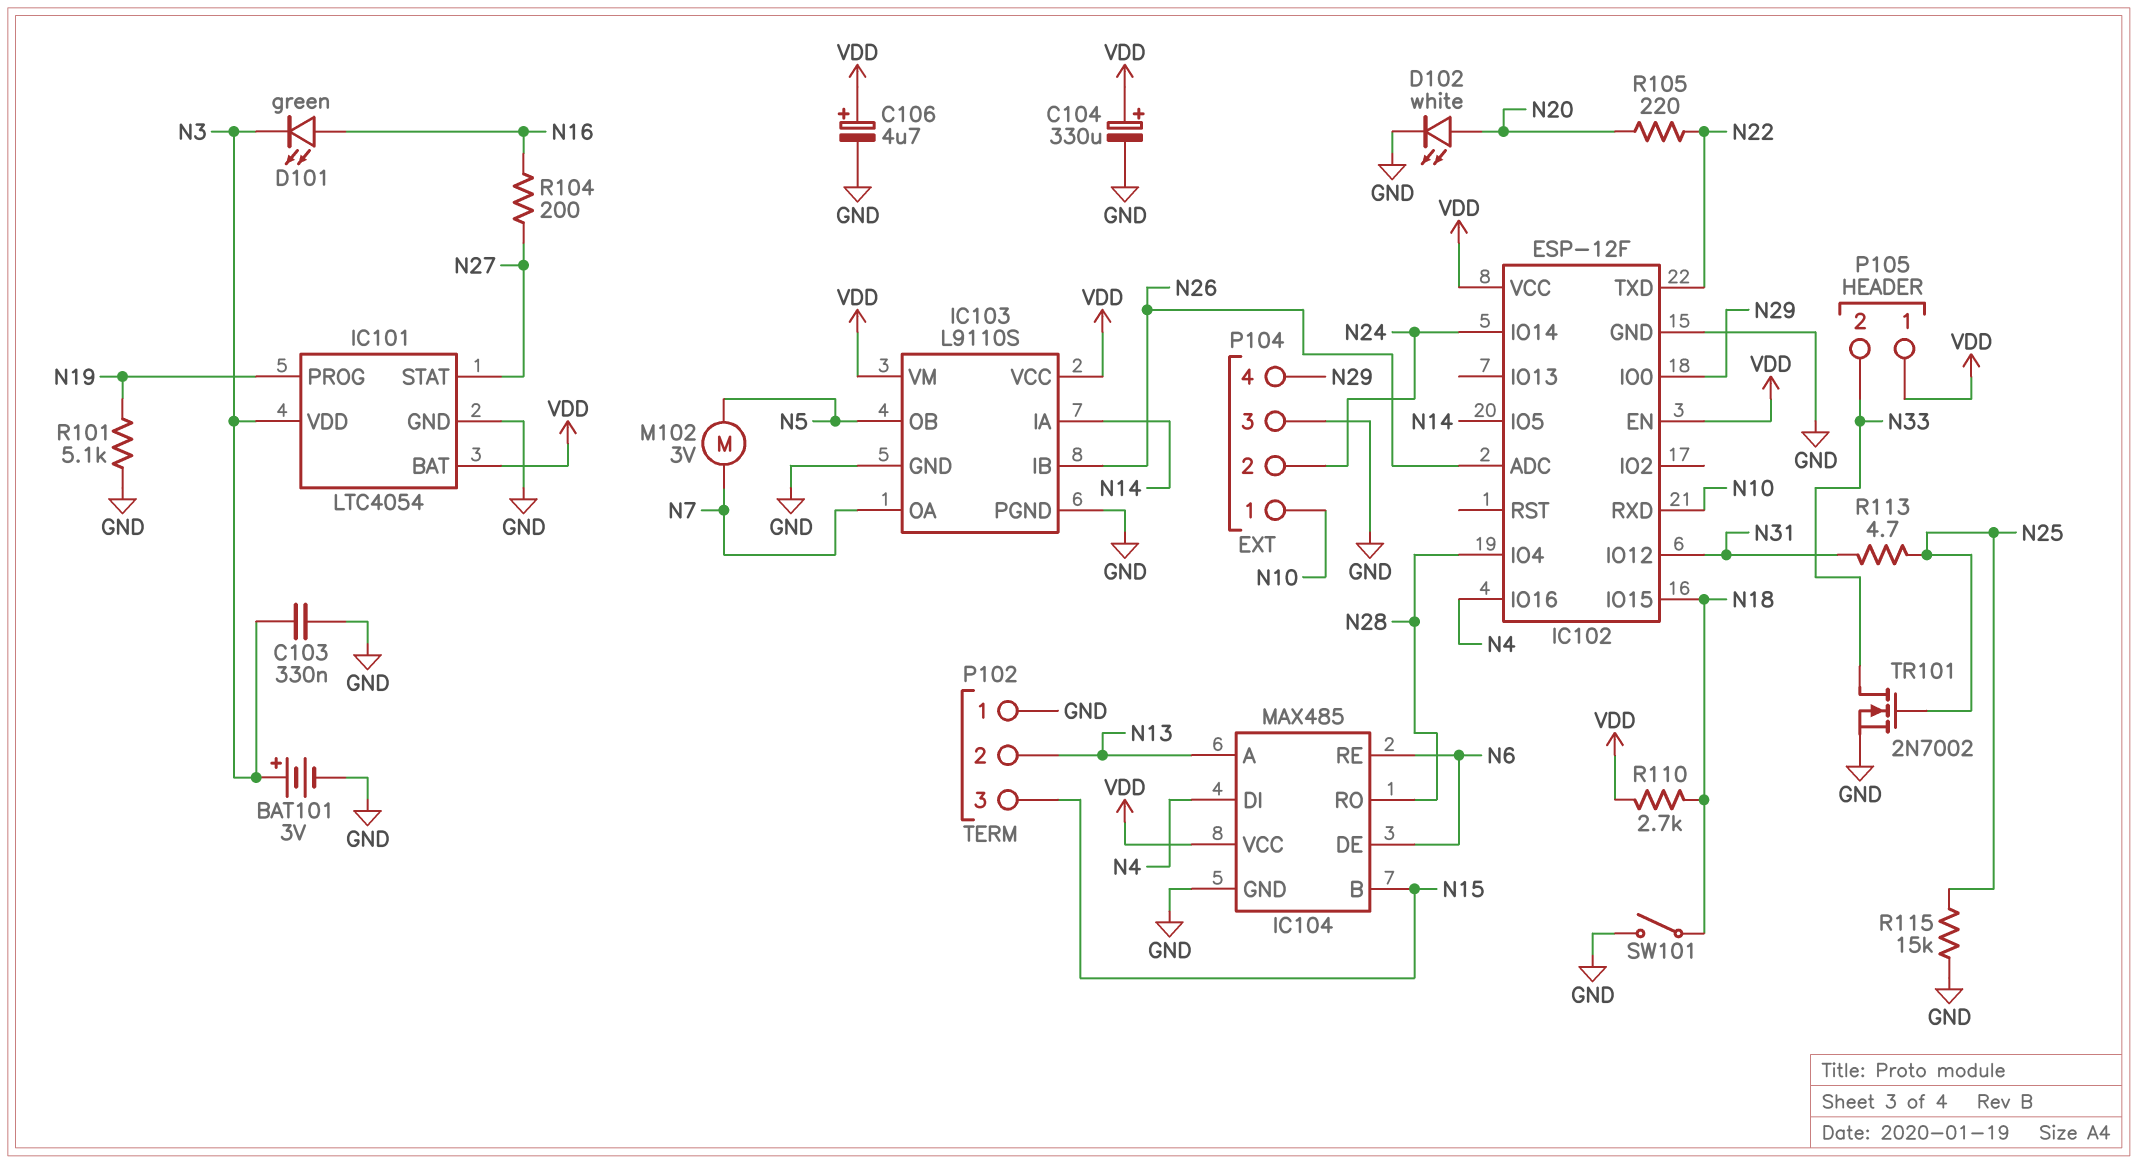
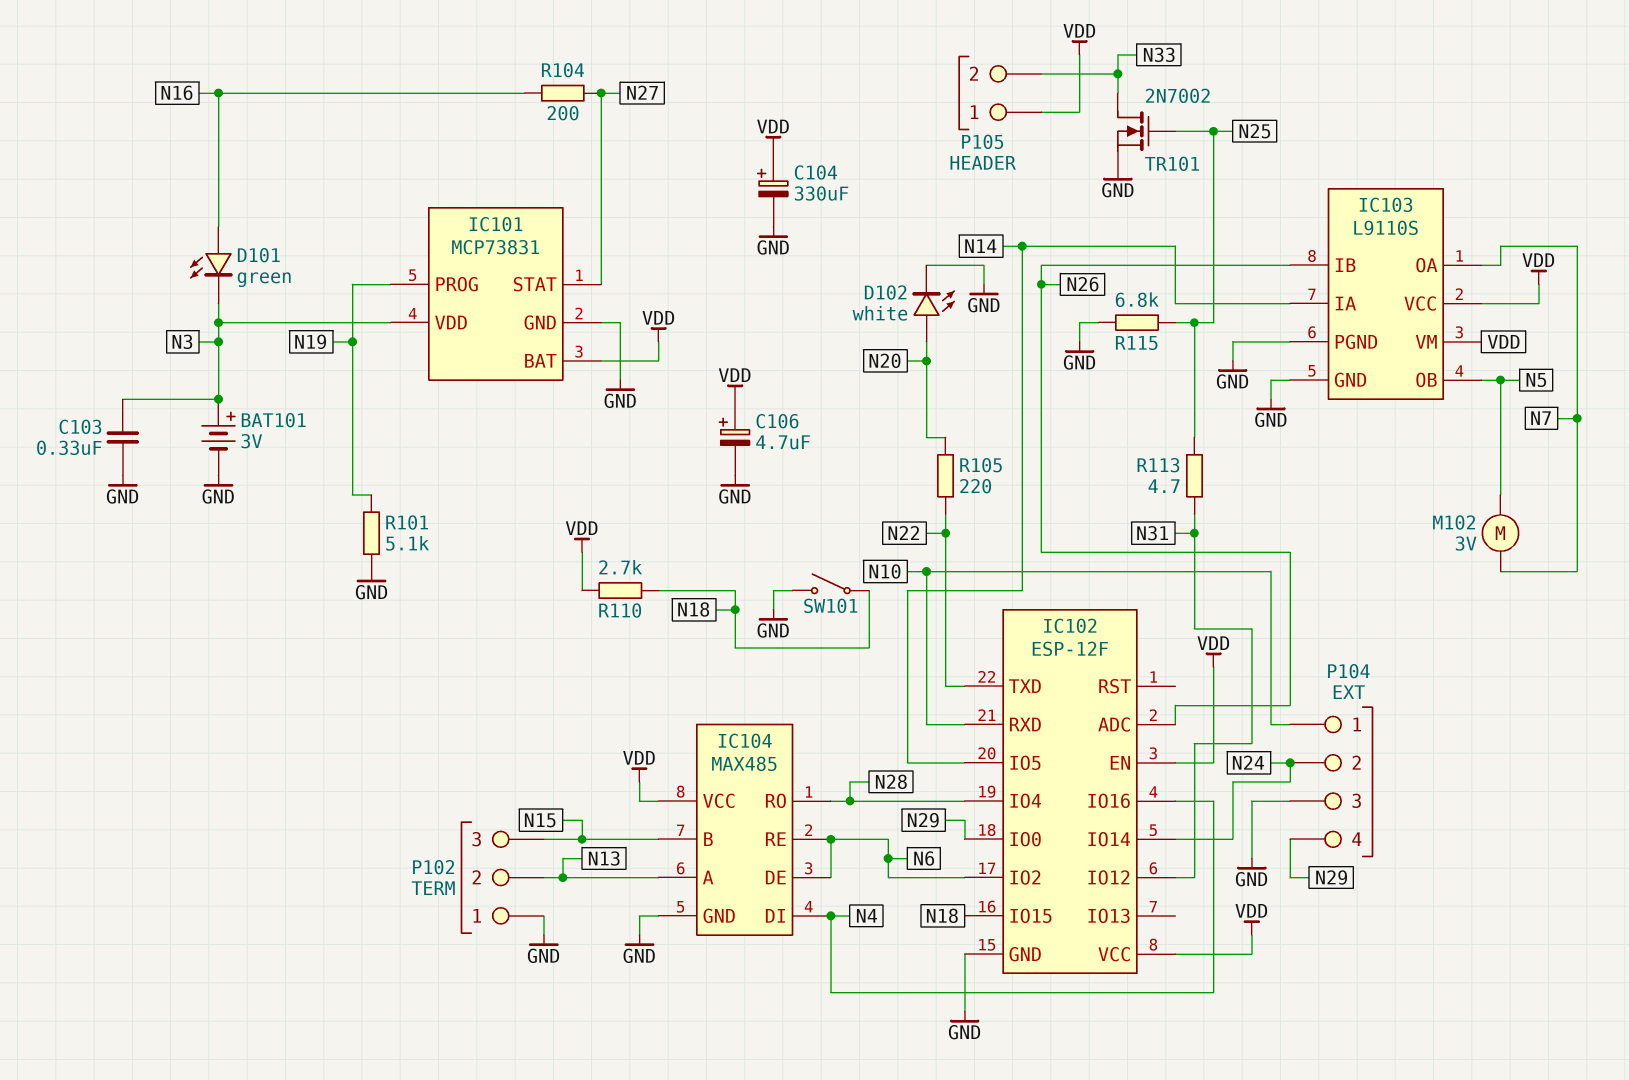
IC101: LTC4054 -> MCP73831
IC102 pin IO2: none -> N6
R115: 15k (GND, N25) -> 6.8k (GND, N25)

